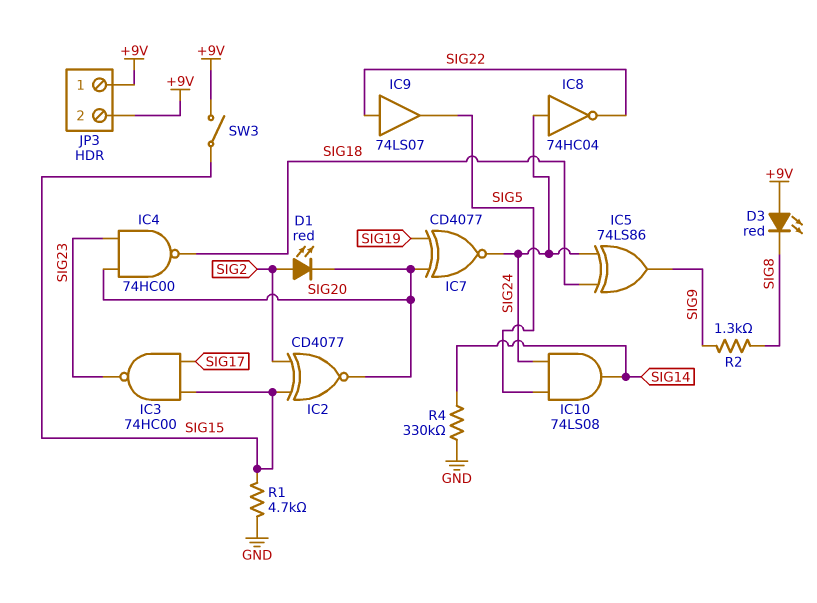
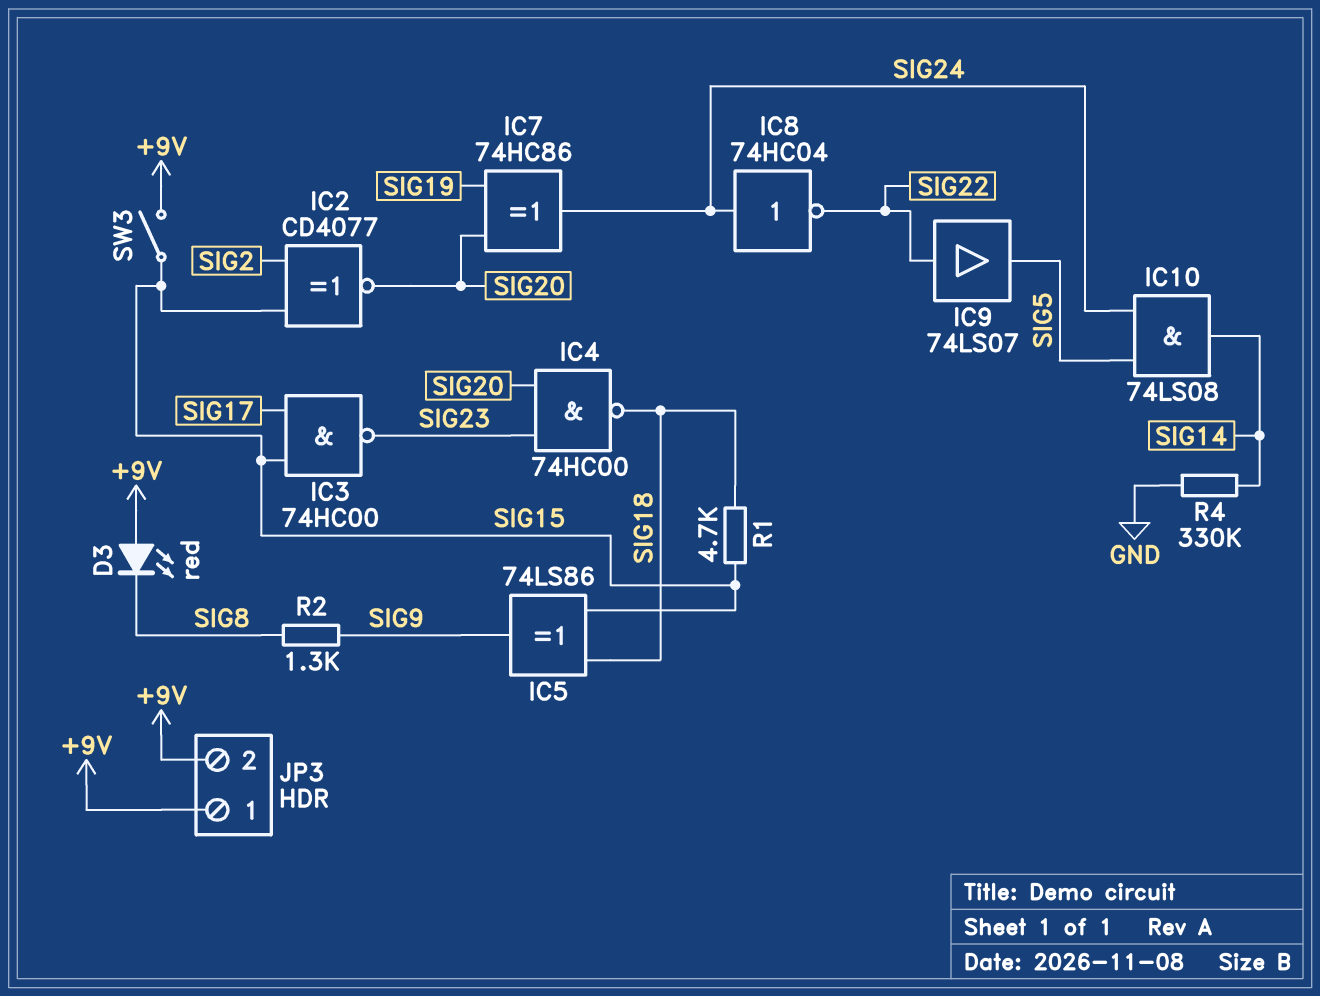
D1: LED red (A SIG2, K SIG20) -> none
IC5: XOR 74LS86 (in SIG18, in SIG24, out SIG9) -> XOR 74LS86 (in SIG15, in SIG18, out SIG9)
IC7: XNOR CD4077 (in SIG19, in SIG20, out SIG24) -> XOR 74HC86 (in SIG19, in SIG20, out SIG24)
R1: 4.7k (GND, SIG15) -> 4.7k (SIG15, SIG18)

